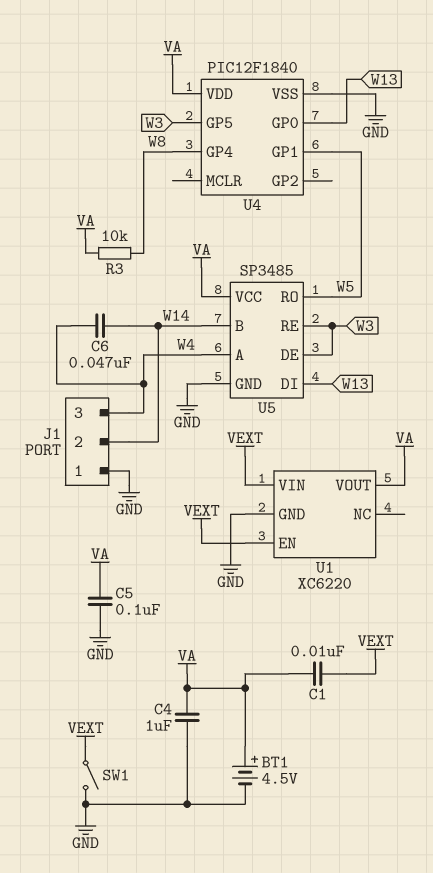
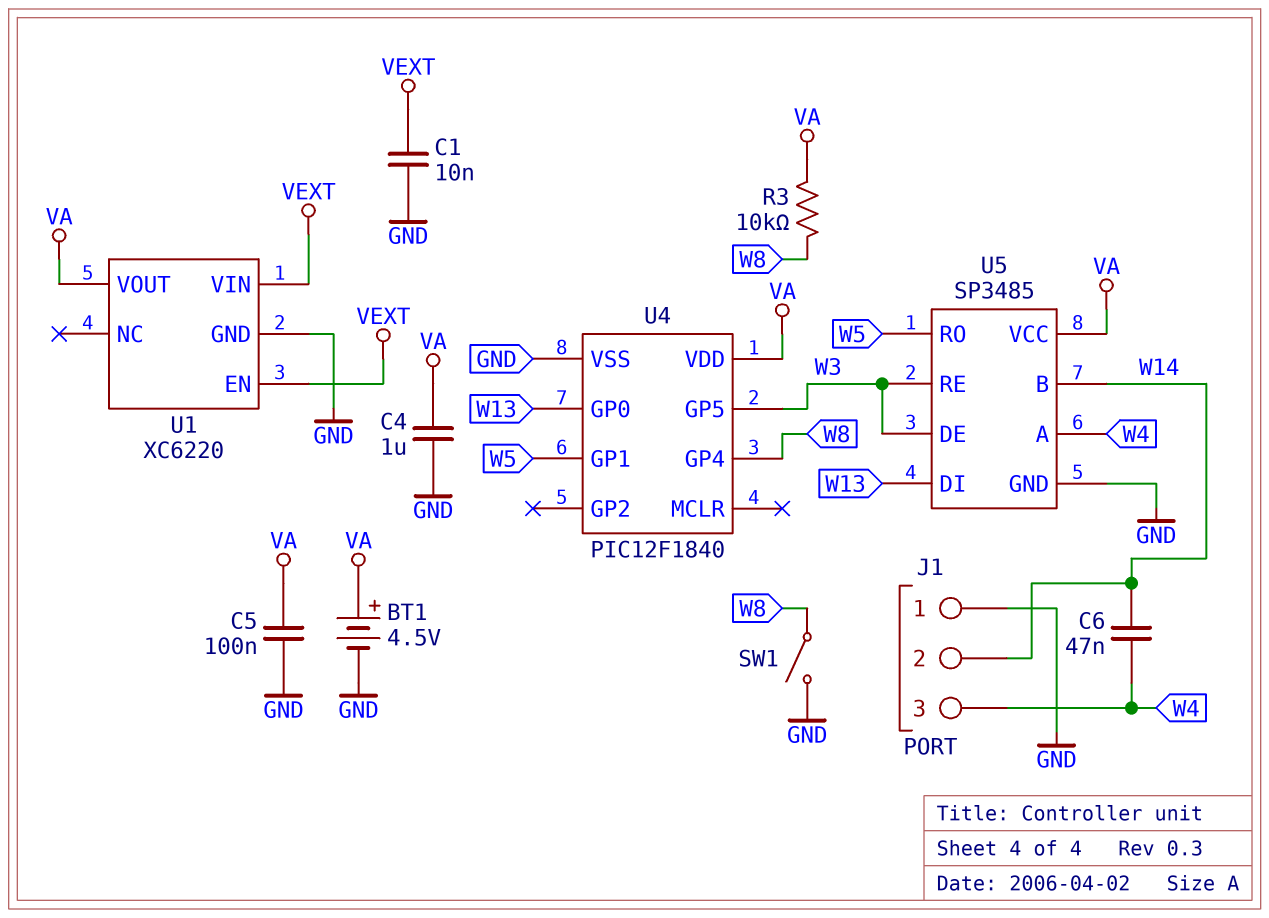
C1: 10nF (VA, VEXT) -> 10nF (GND, VEXT)
SW1: switch (GND, VEXT) -> switch (GND, W8)

